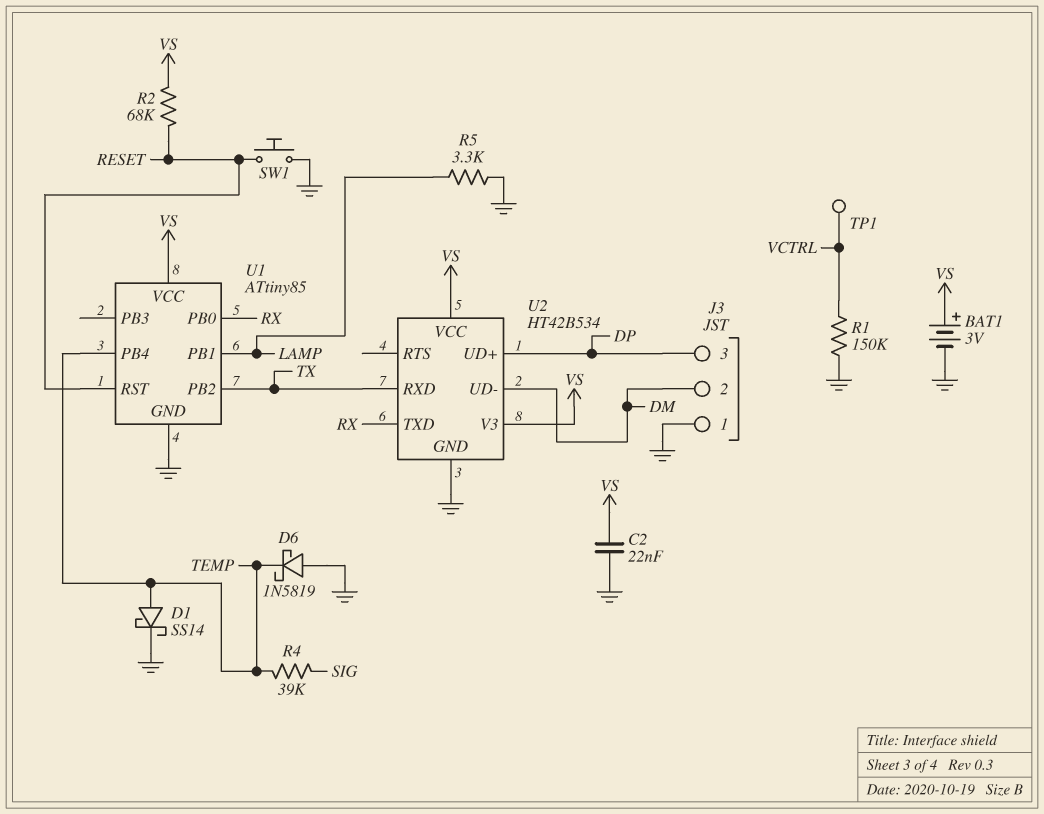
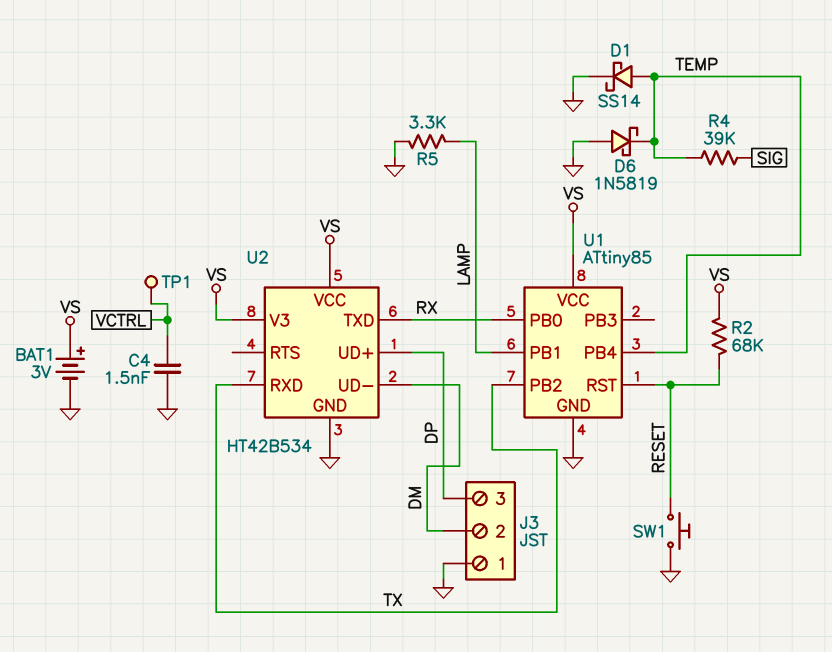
C2: 22nF (GND, VS) -> none
C4: none -> 1.5nF (GND, VCTRL)
R1: 150k (GND, VCTRL) -> none

